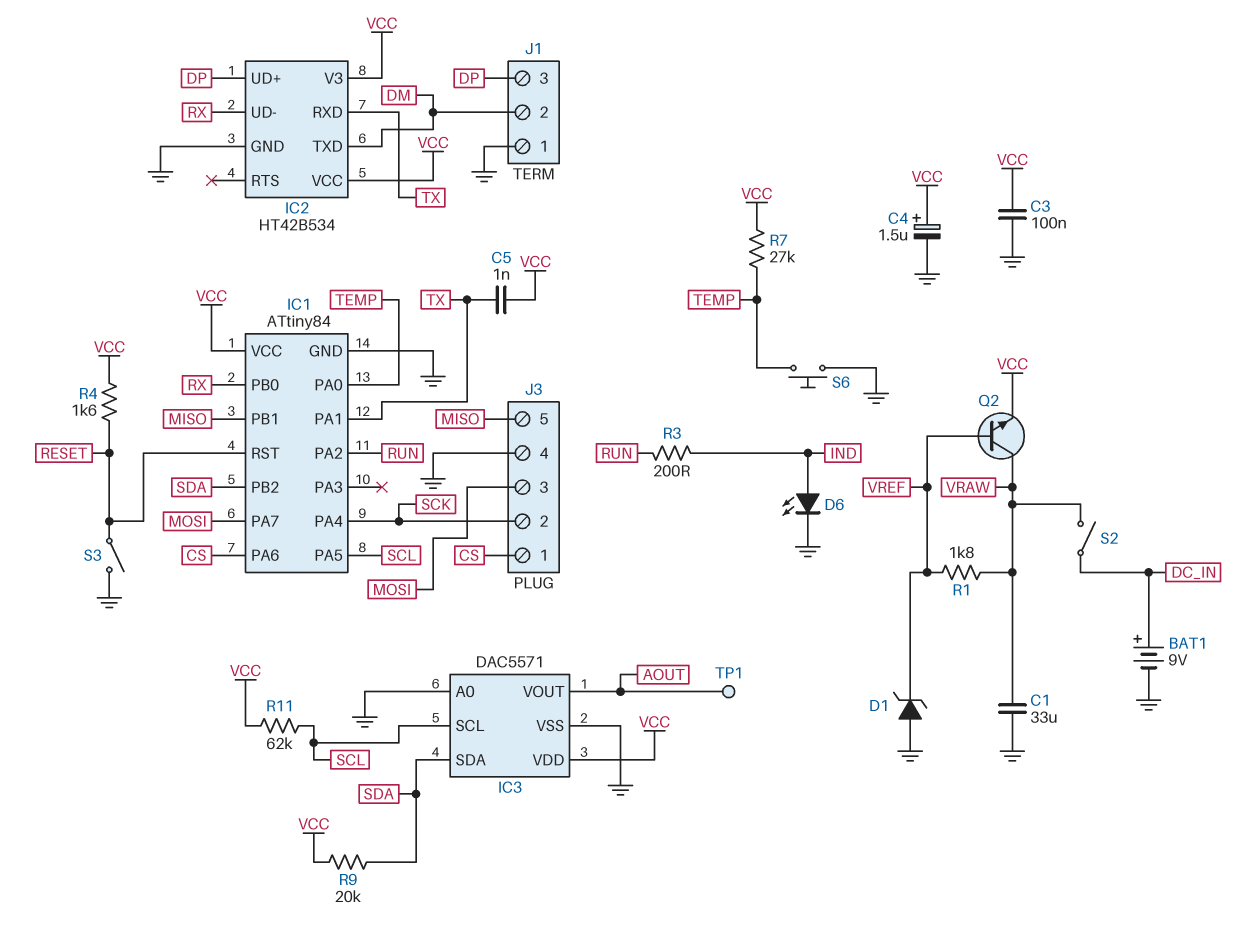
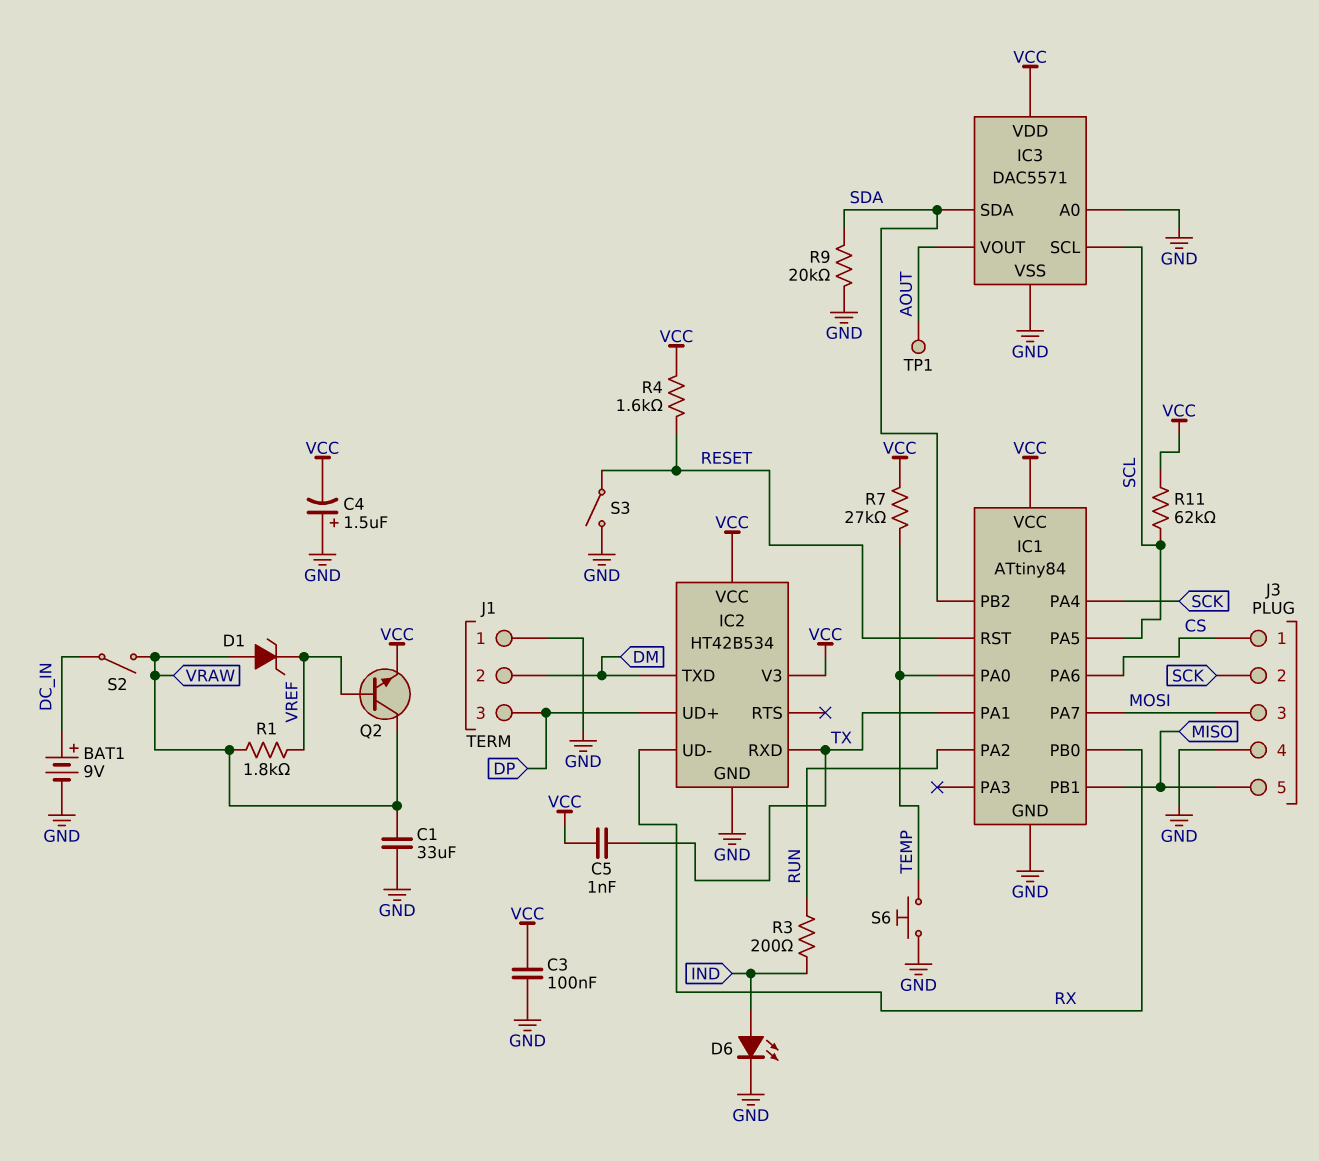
C4: 1.5uF (plus VCC, minus GND) -> 1.5uF (plus GND, minus VCC)
D1: zener (A GND, K VREF) -> zener (A VRAW, K VREF)
R9: 20k (SDA, VCC) -> 20k (GND, SDA)

